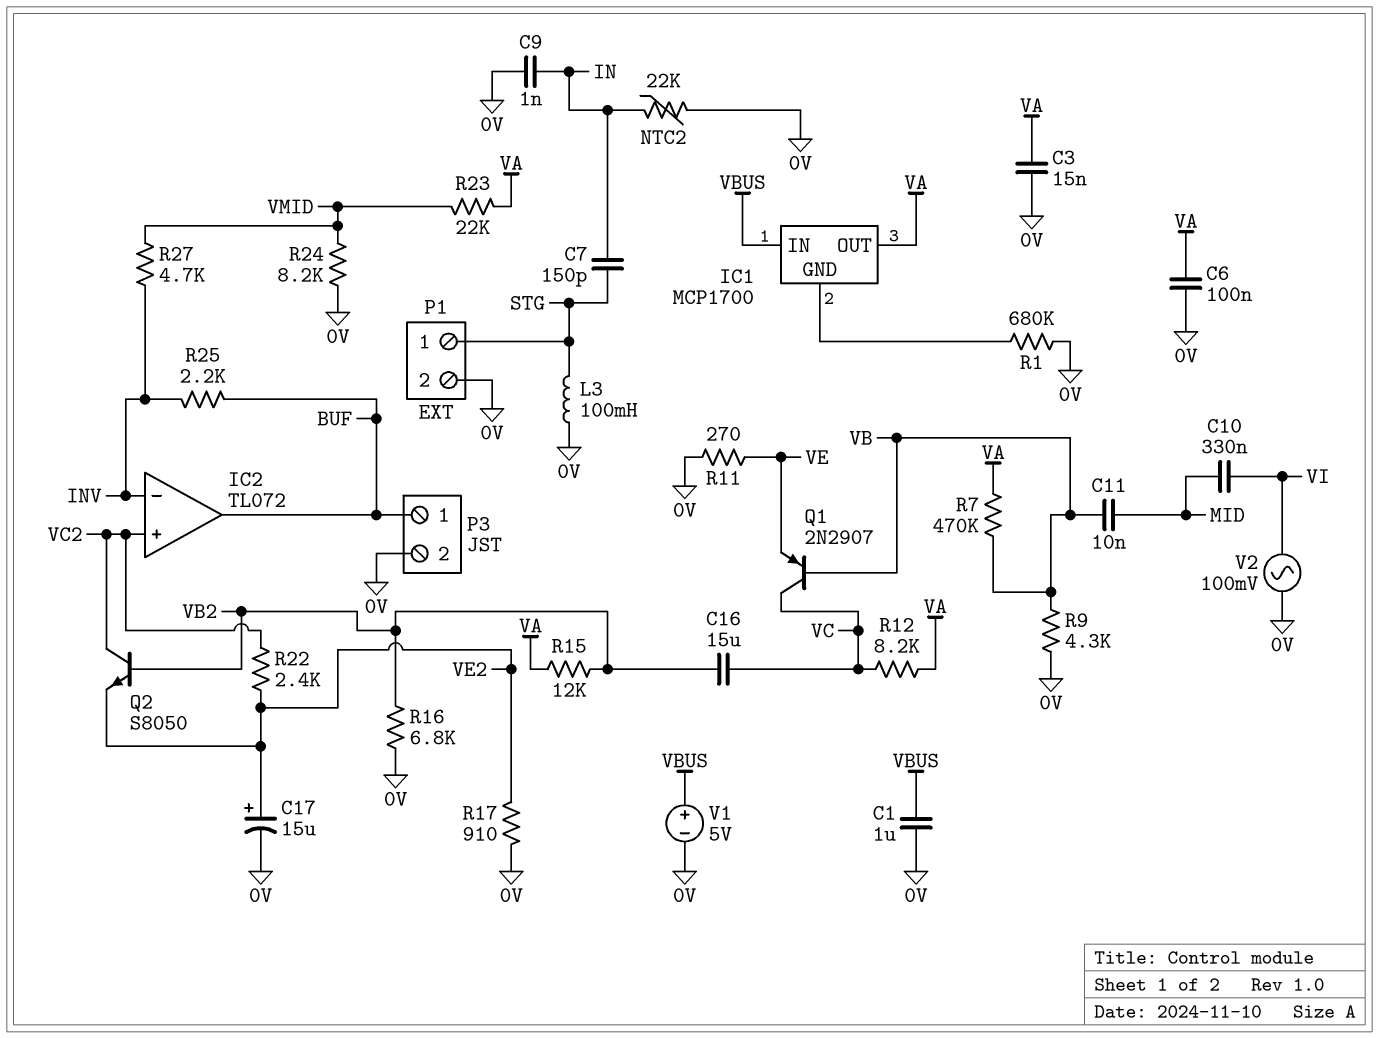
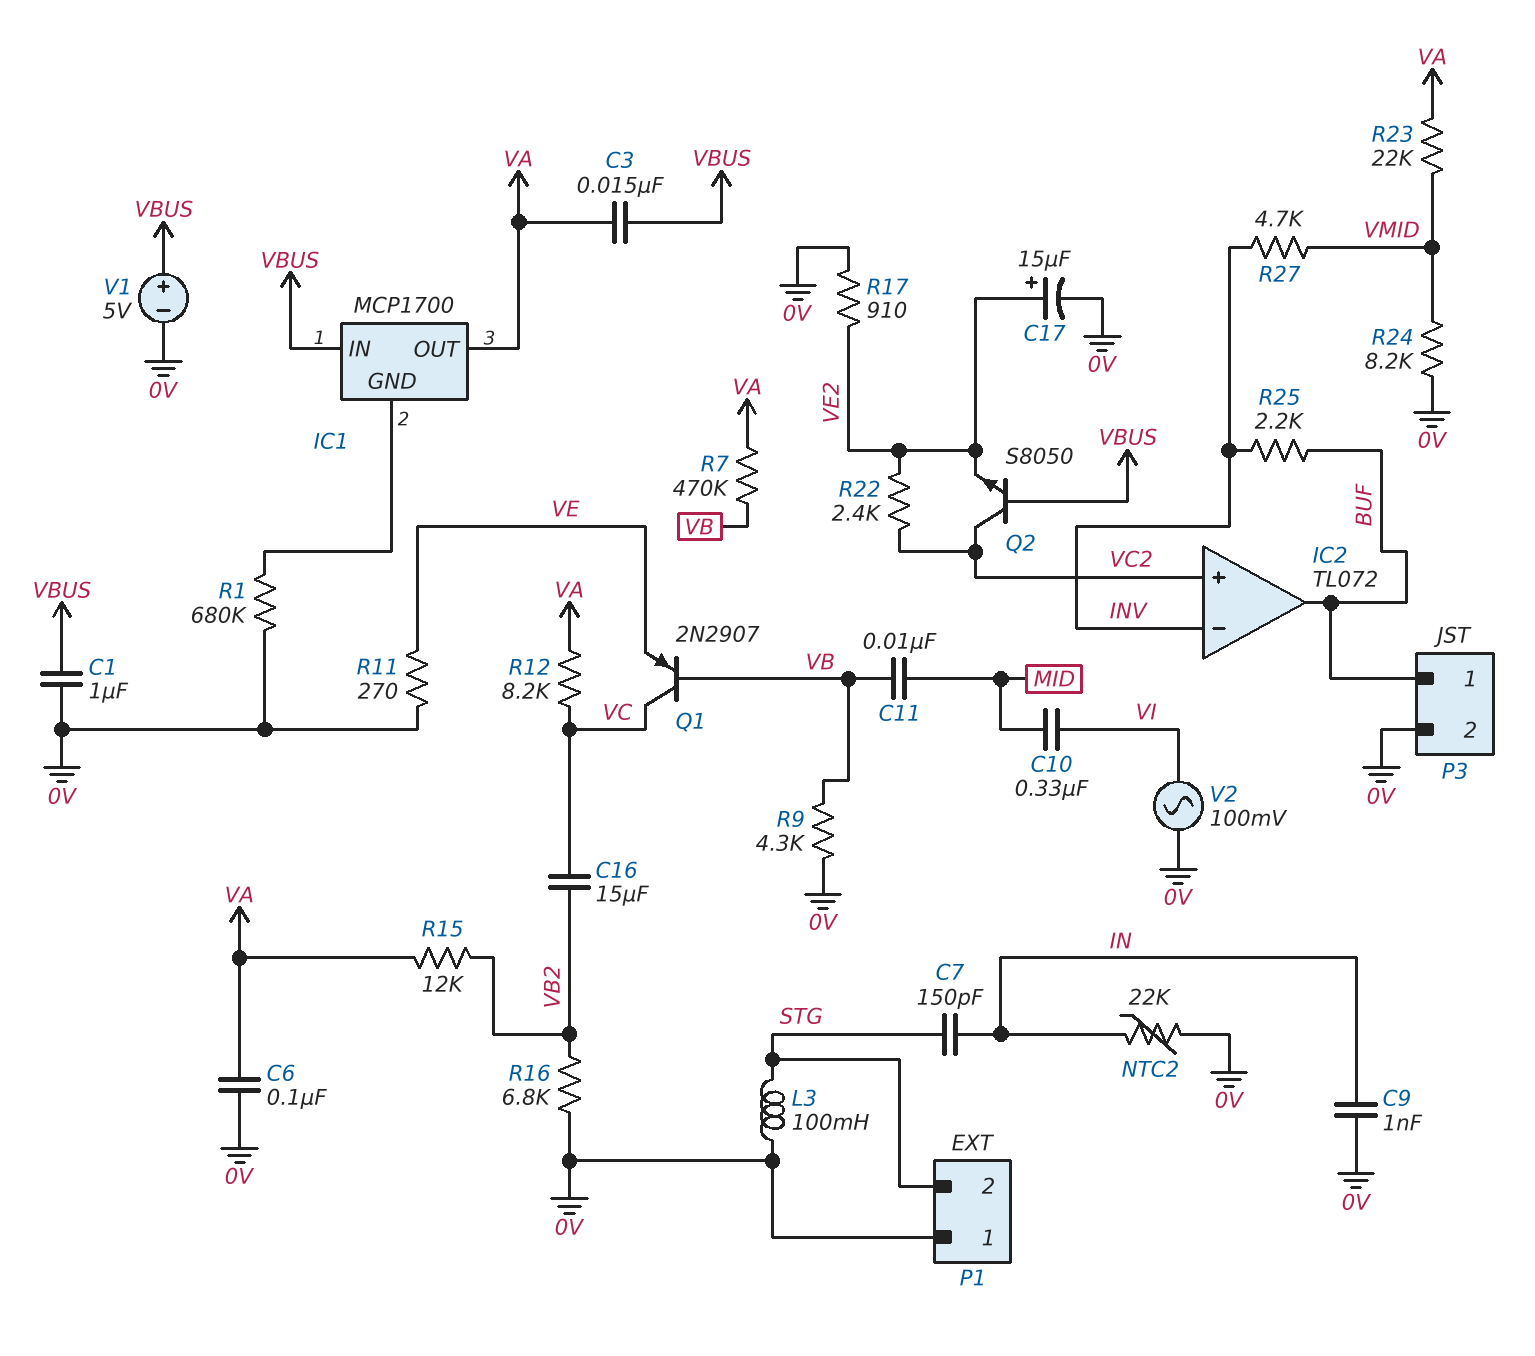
C3: 15nF (0V, VA) -> 15nF (VA, VBUS)
P1 pin 1: STG -> 0V
P1 pin 2: 0V -> STG
Q2: NPN S8050 (B VB2, C VC2, E VE2) -> NPN S8050 (B VBUS, C VC2, E VE2)

